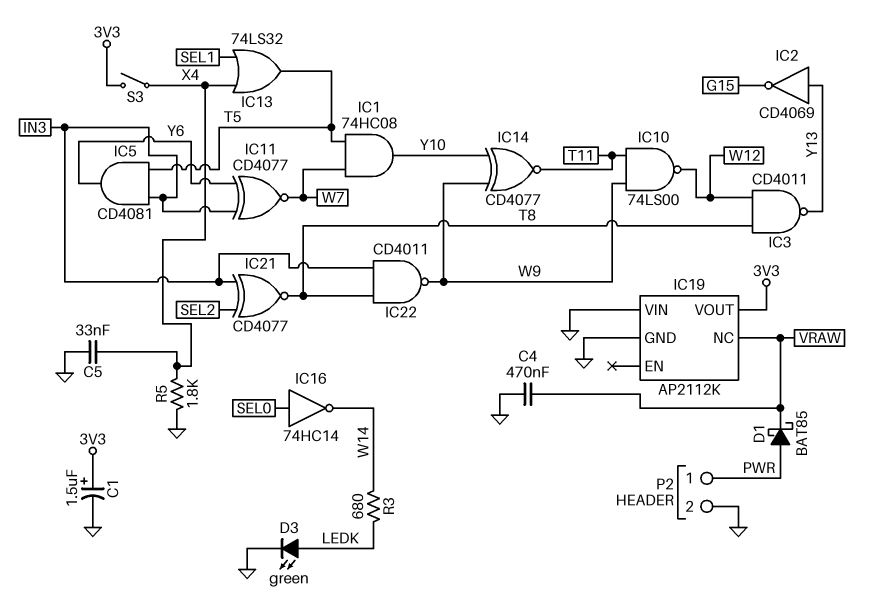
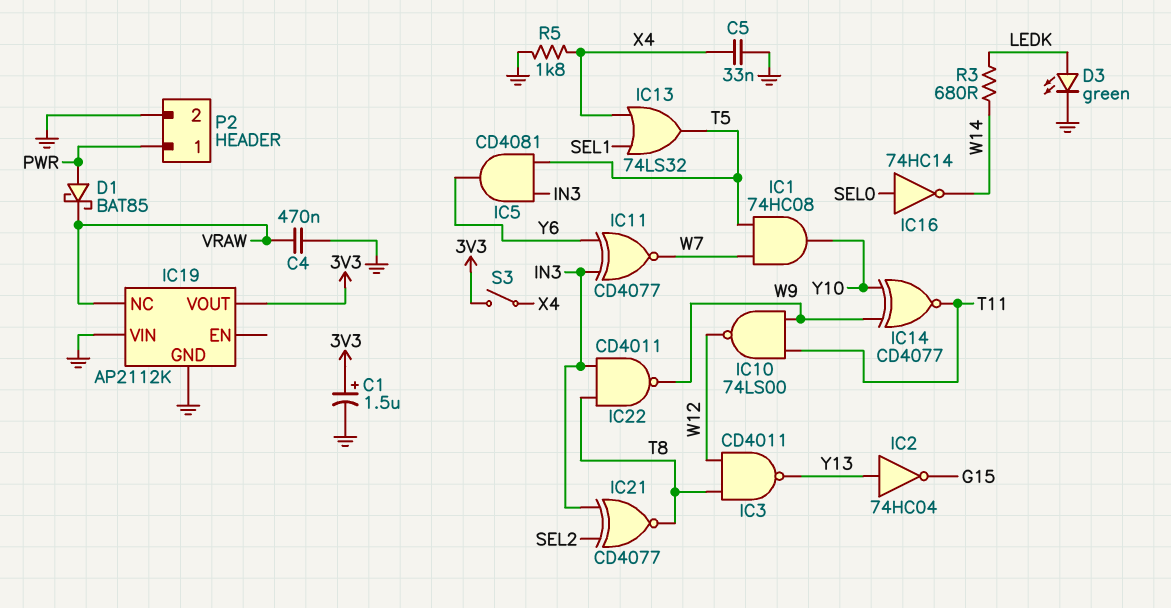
IC2: NOT CD4069 (in Y13, out G15) -> NOT 74HC04 (in Y13, out G15)

